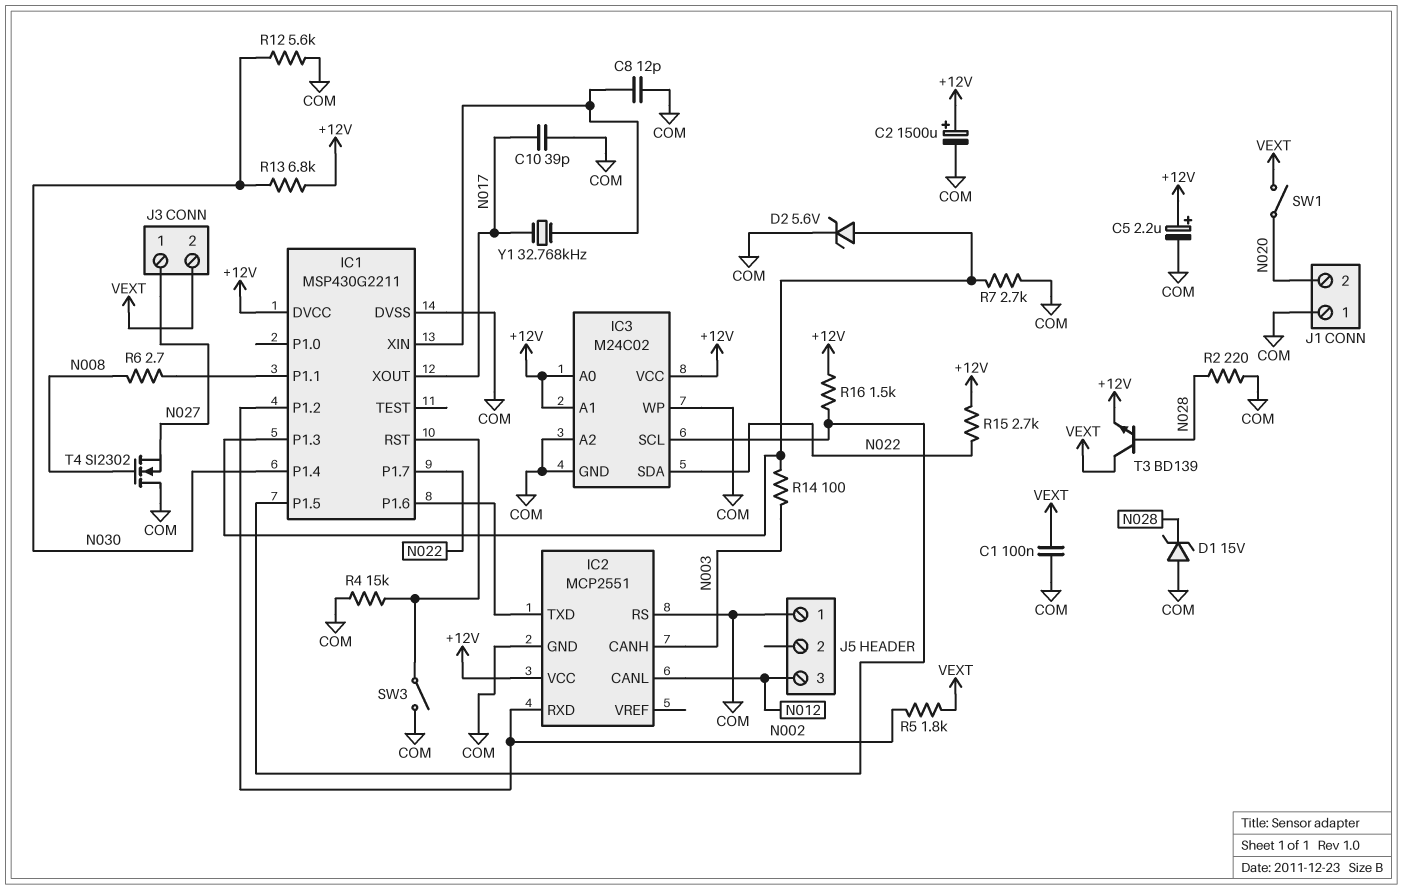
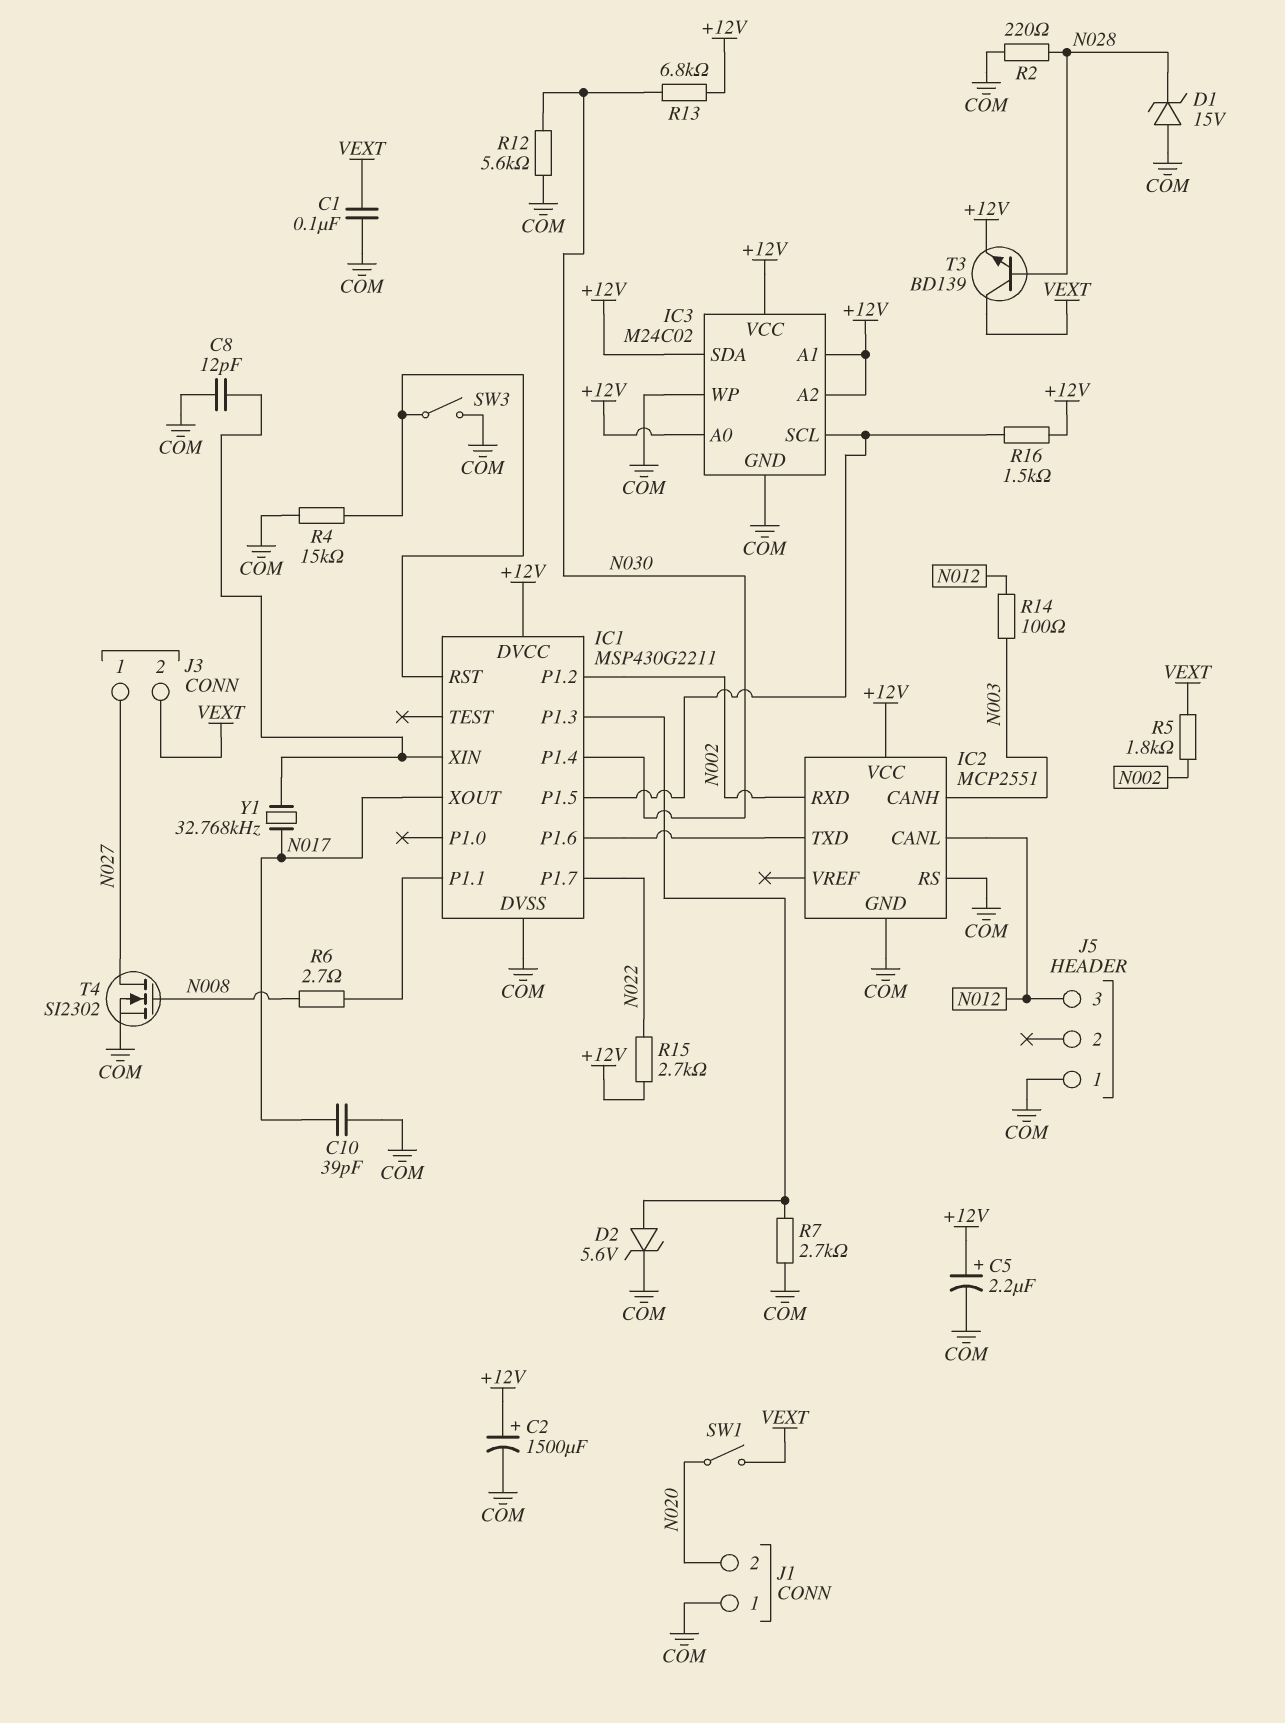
IC3 pin A2: COM -> +12V
IC3 pin SDA: N022 -> +12V
R14: 100 (IC1/P1.3, N003) -> 100 (N003, N012)
T4: NMOS SI2302 (G N008, D COM, S N027) -> NMOS SI2302 (G N008, D N027, S COM)

